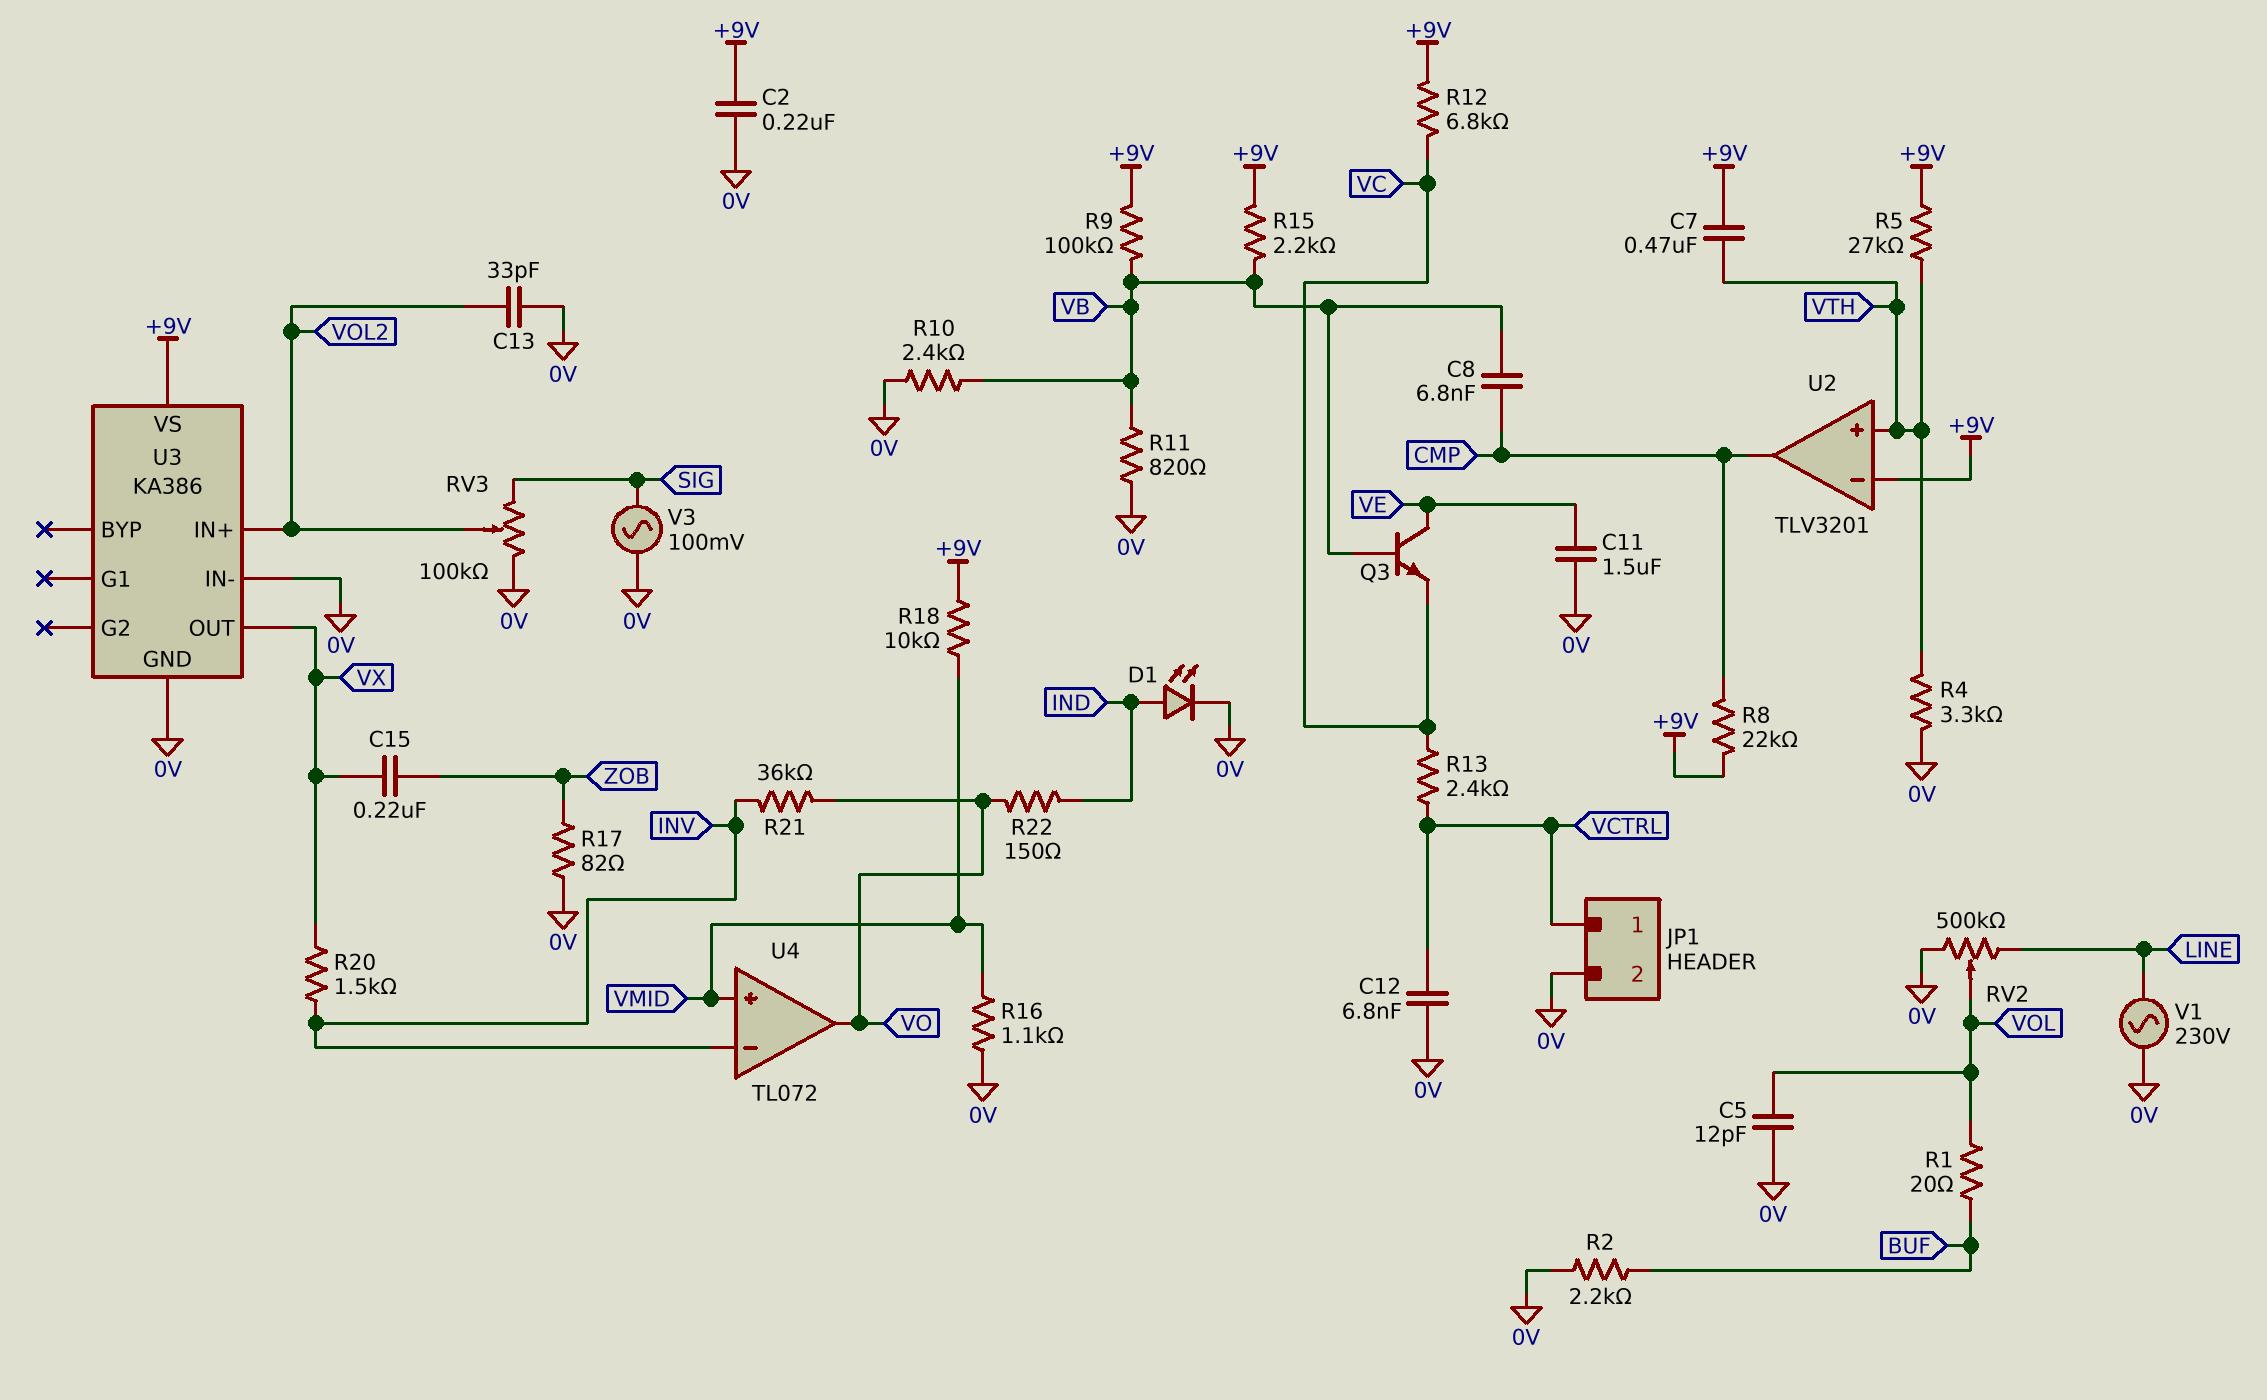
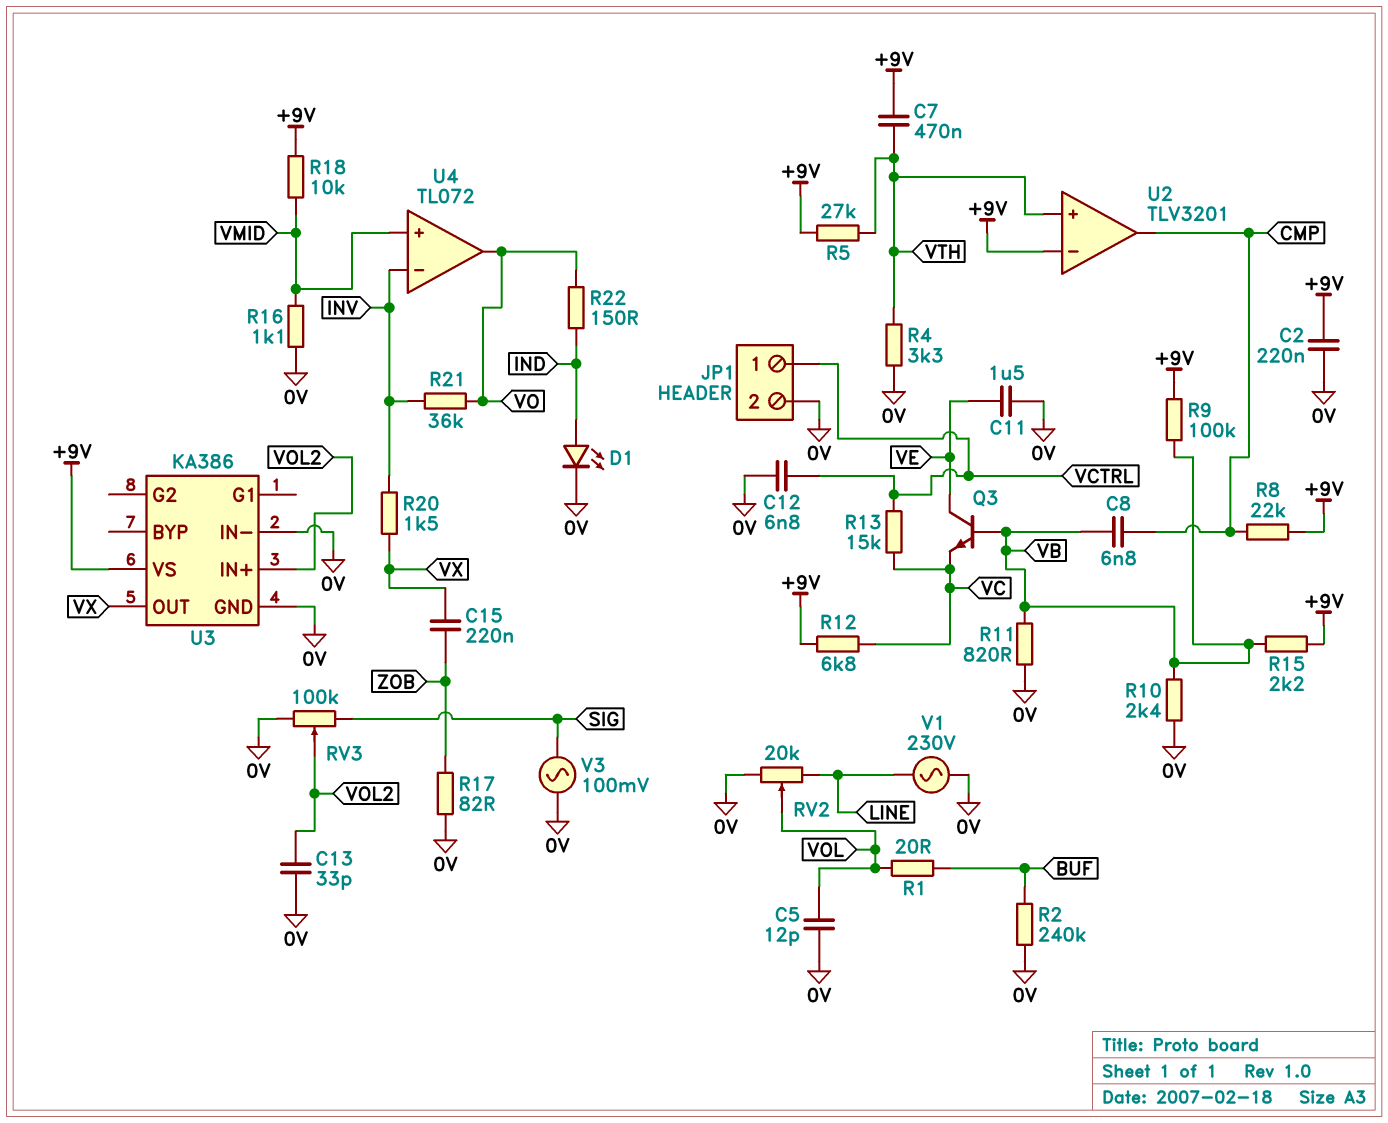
R2: 2.2k (0V, BUF) -> 240k (0V, BUF)
R13: 2.4k (VC, VCTRL) -> 15k (VC, VCTRL)
RV2: 500k (0V, LINE, wiper VOL) -> 20k (0V, LINE, wiper VOL)

